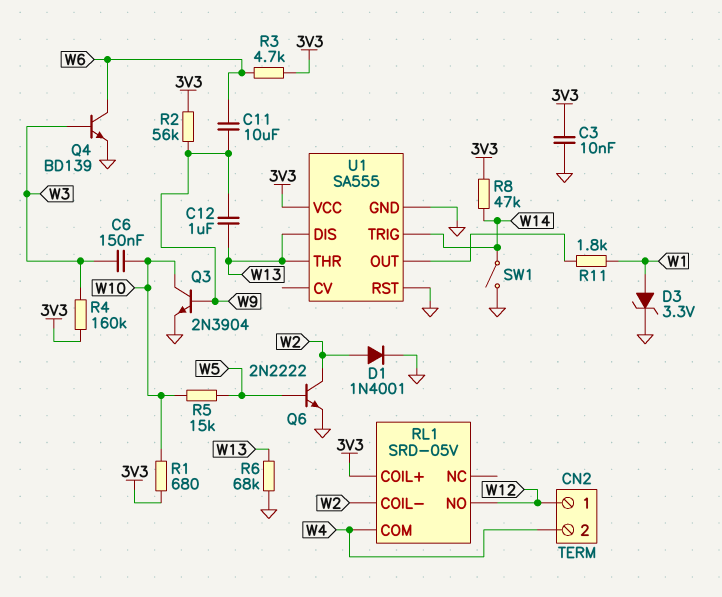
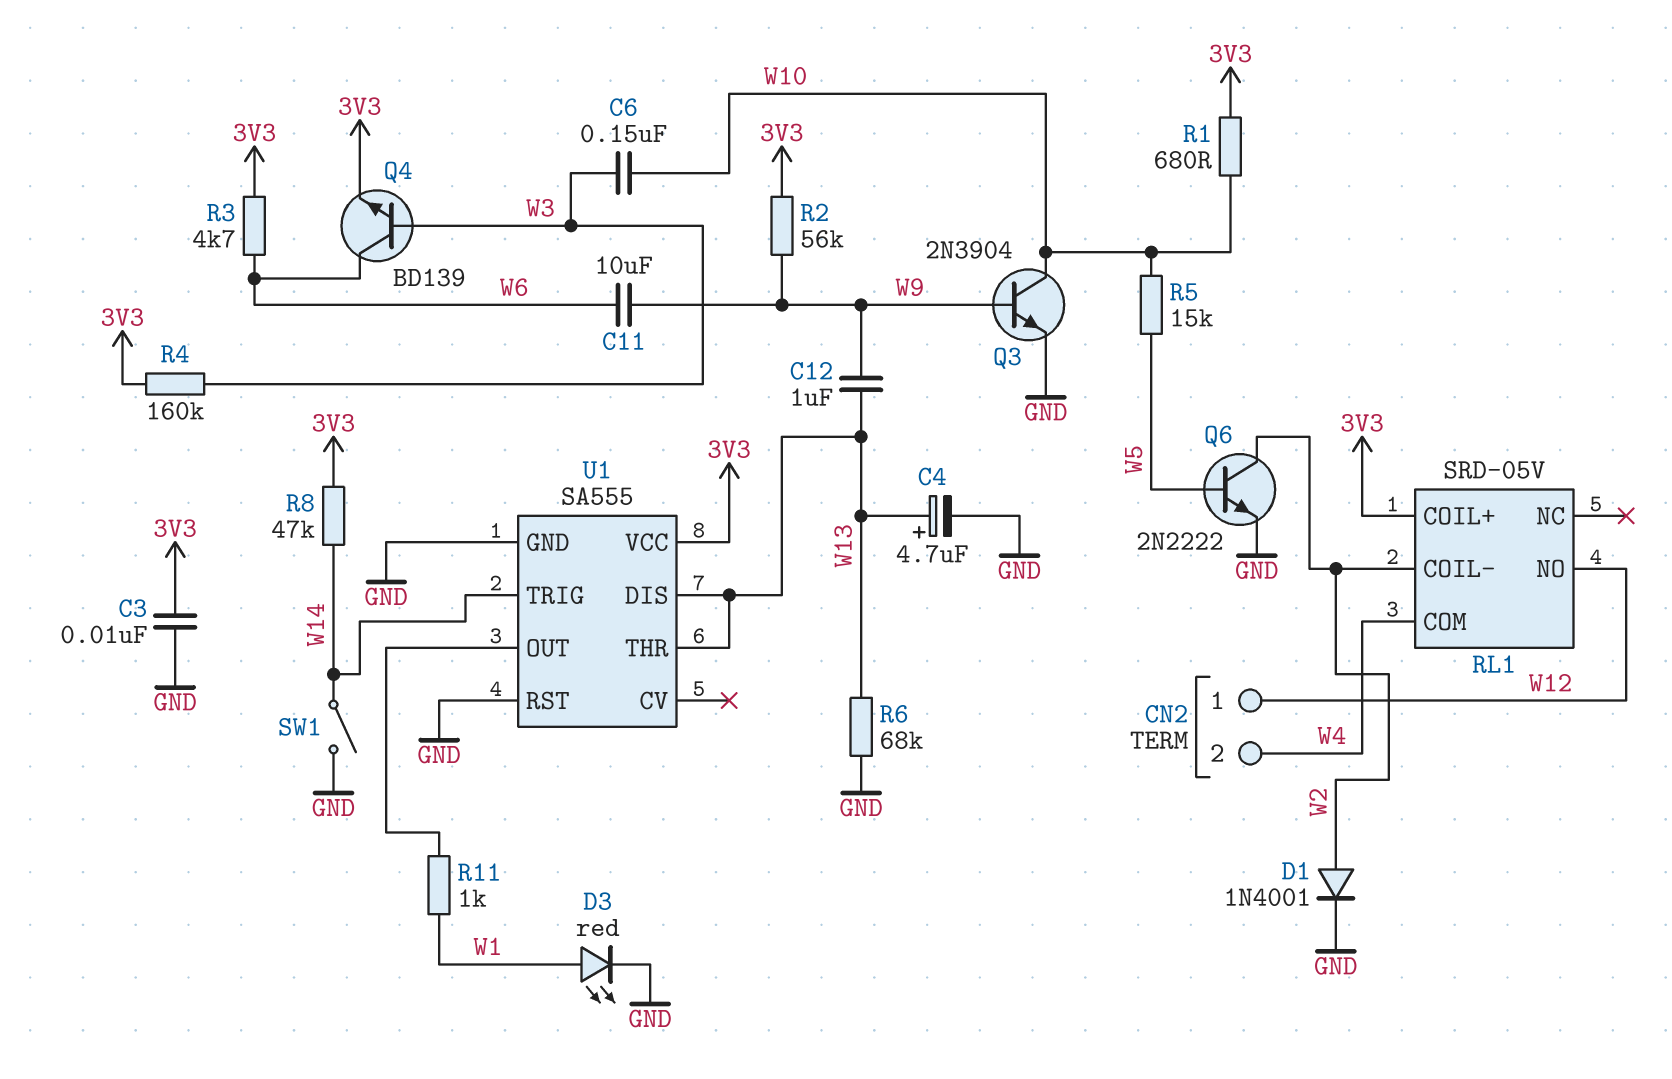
C4: none -> 4.7uF (plus W13, minus GND)
D3: zener 3.3V (A W1, K GND) -> LED red (A W1, K GND)
Q4: NPN BD139 (B W3, C W6, E GND) -> NPN BD139 (B W3, C W6, E 3V3)
R11: 1.8k (U1/OUT, W1) -> 1k (U1/OUT, W1)

